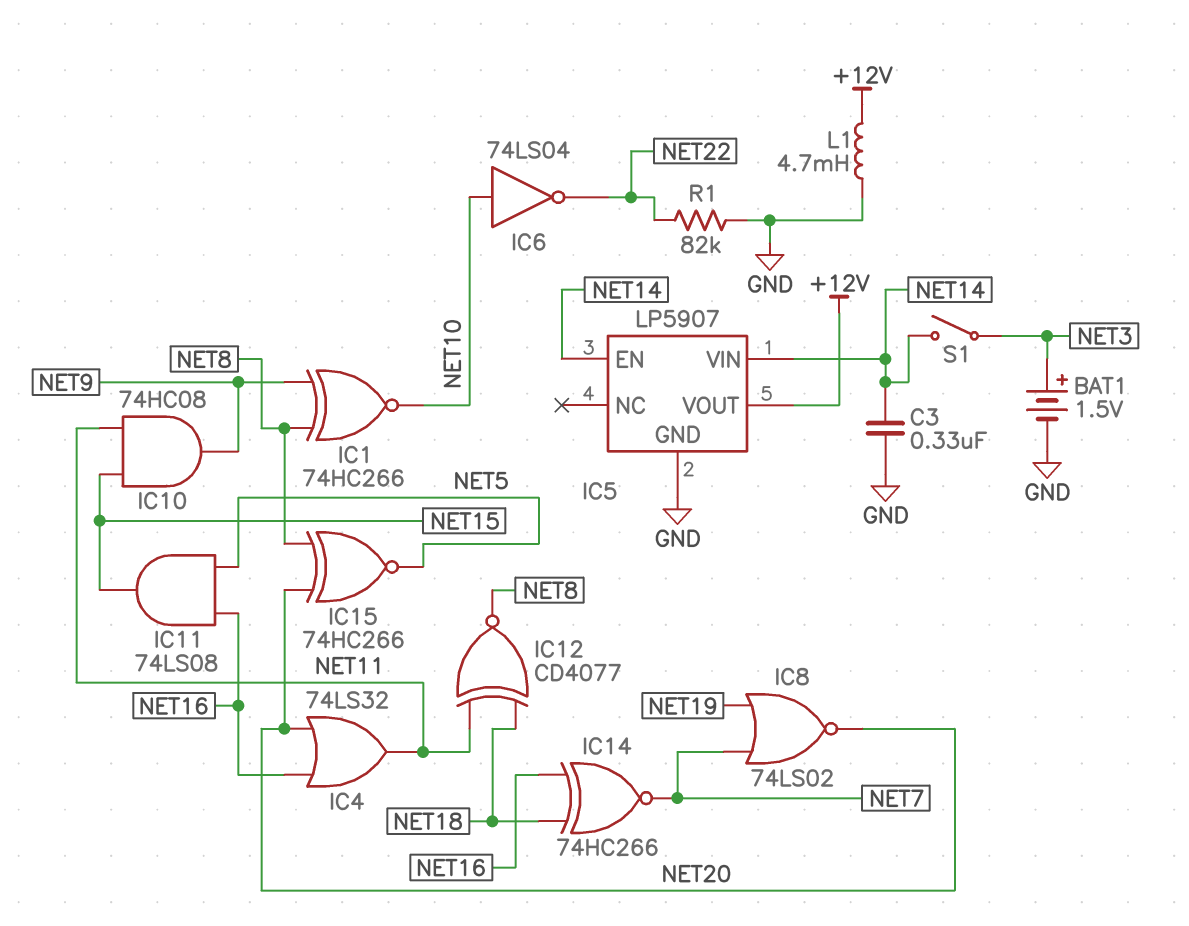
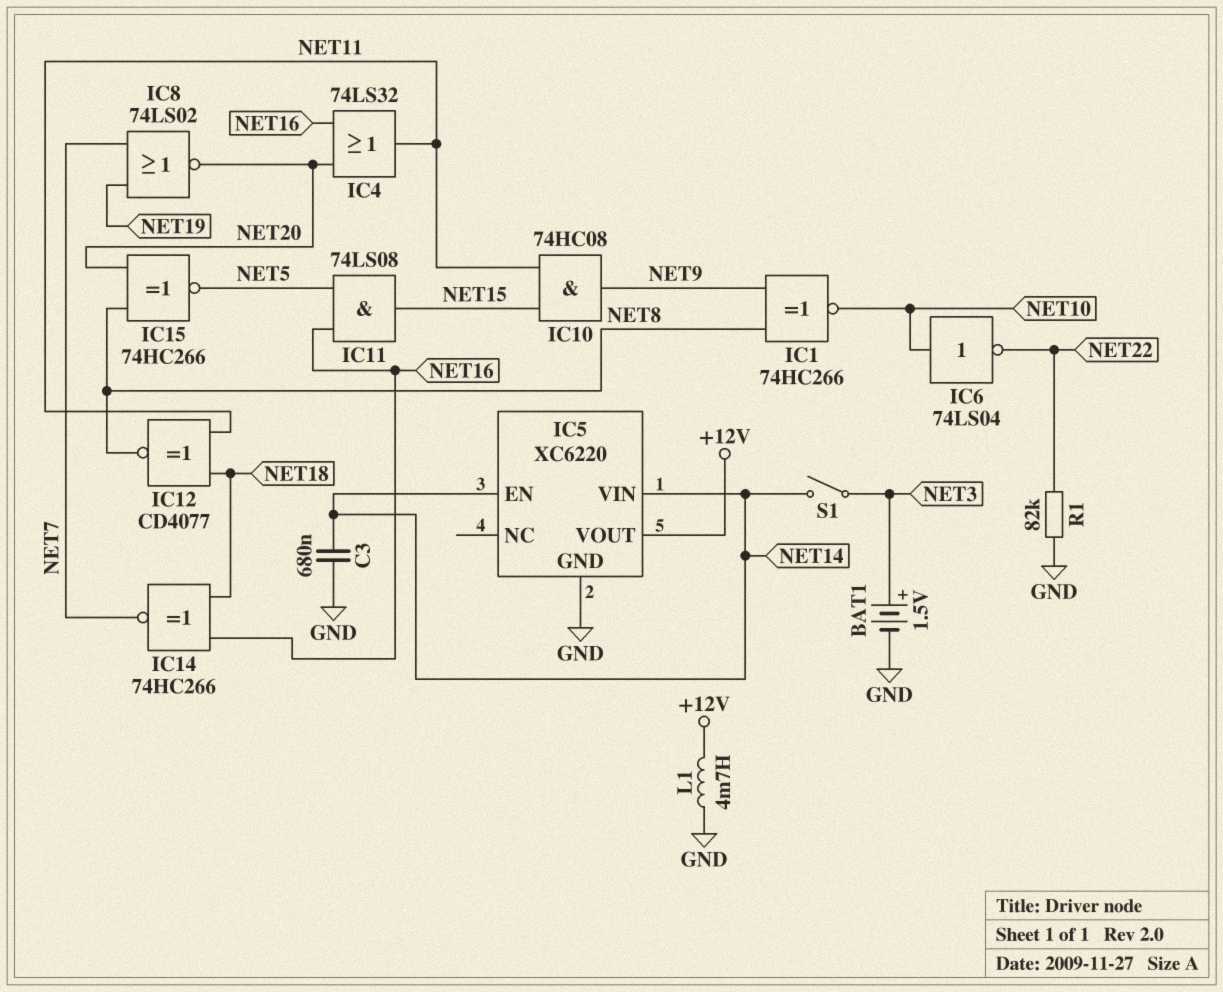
C3: 330nF (GND, NET14) -> 680nF (GND, NET14)
IC5: LP5907 -> XC6220

